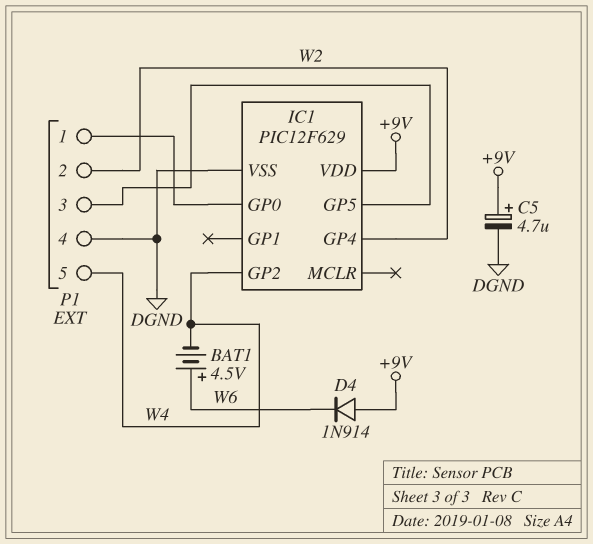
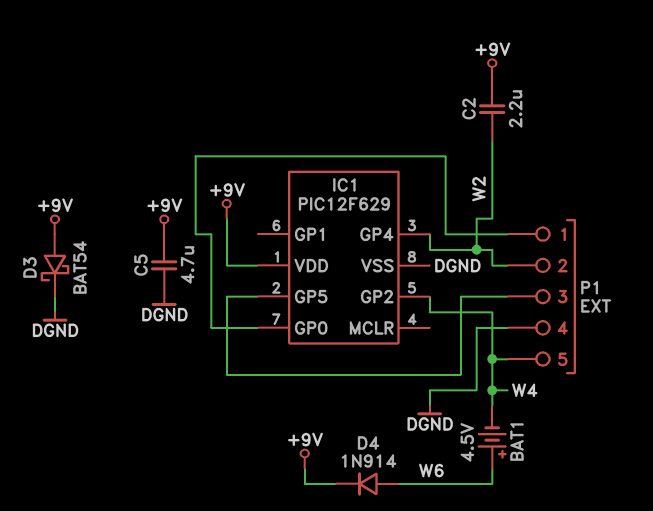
C2: none -> 2.2uF (+9V, W2)
C5: 4.7uF (plus +9V, minus DGND) -> 4.7uF (+9V, DGND)
D3: none -> schottky BAT54 (A +9V, K DGND)
D4: diode 1N914 (A +9V, K W6) -> diode 1N914 (A W6, K +9V)

